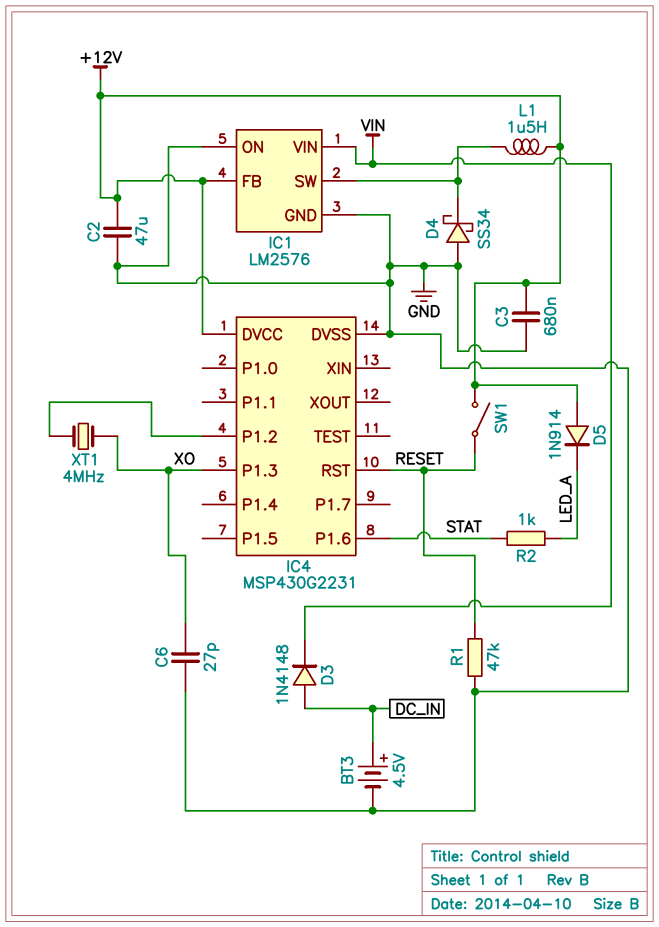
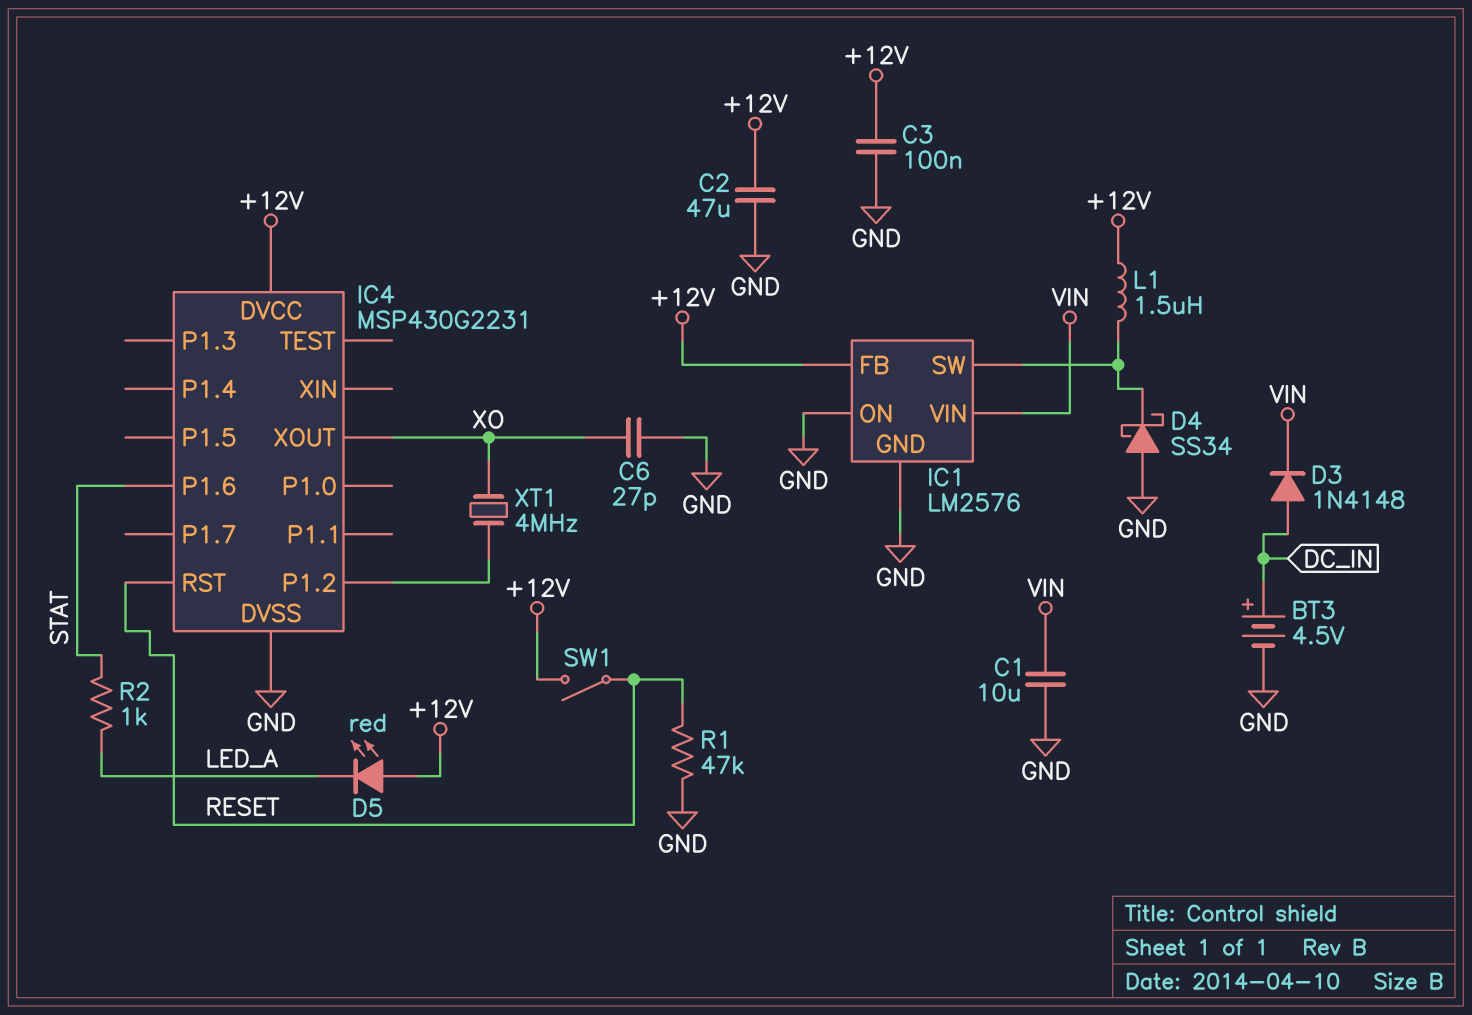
C1: none -> 10uF (GND, VIN)
C3: 680nF (+12V, GND) -> 100nF (+12V, GND)
D5: diode 1N914 (A +12V, K LED_A) -> LED red (A +12V, K LED_A)
IC4 pin P1.3: XO -> none
IC4 pin XOUT: none -> XO

